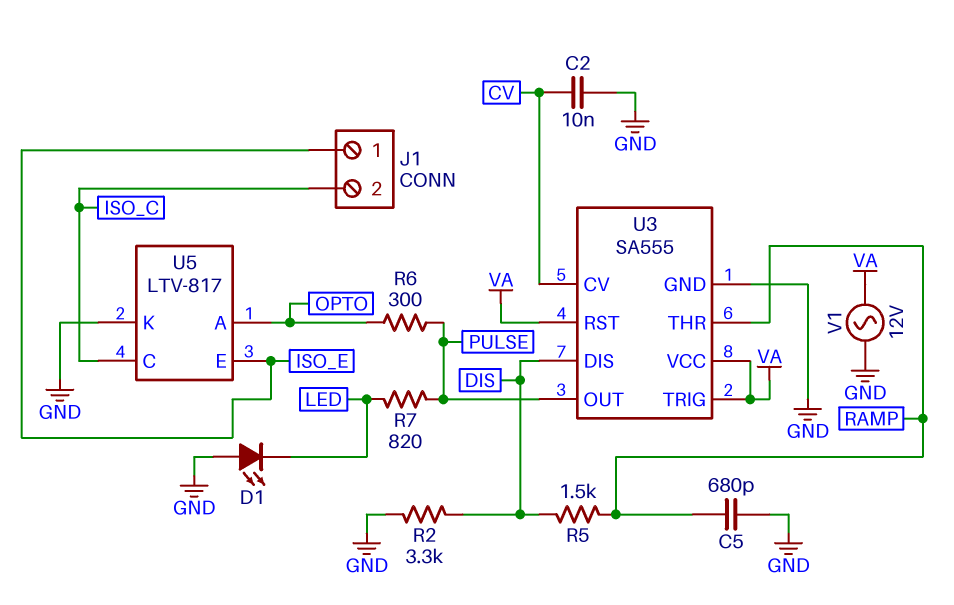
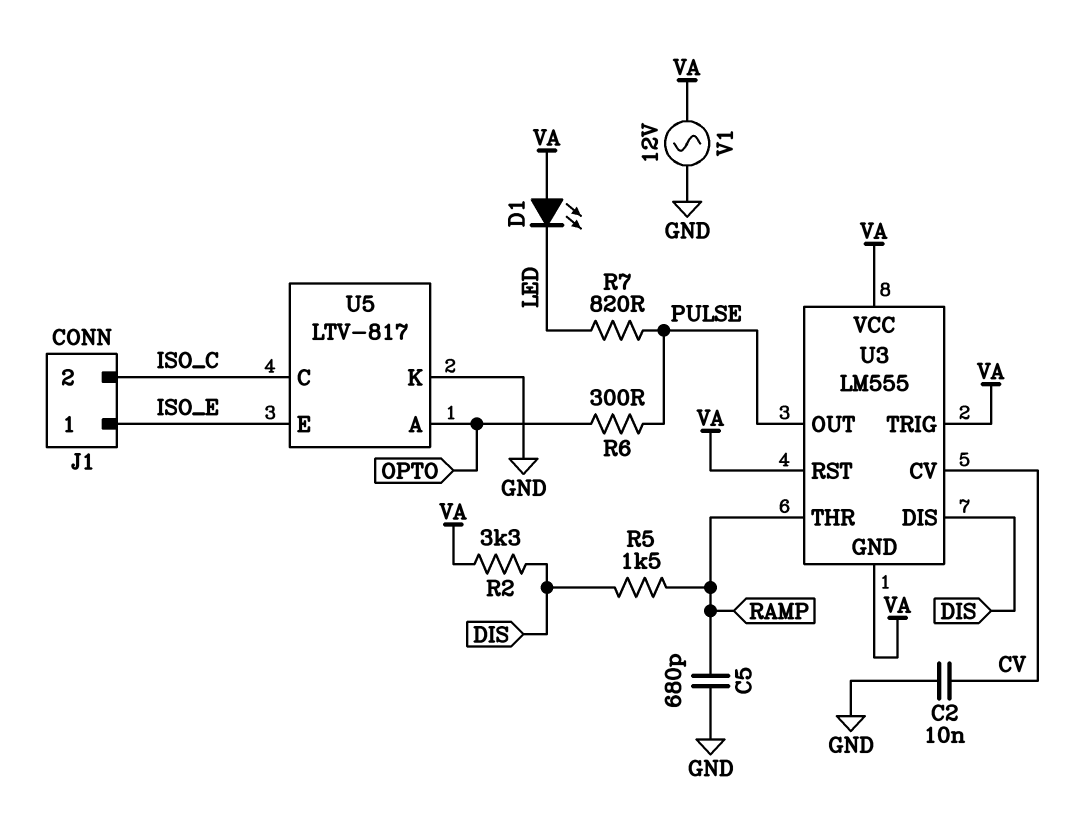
D1: LED (A GND, K LED) -> LED (A VA, K LED)
R2: 3.3k (DIS, GND) -> 3.3k (DIS, VA)
U3: SA555 -> LM555
U3 pin GND: GND -> VA

